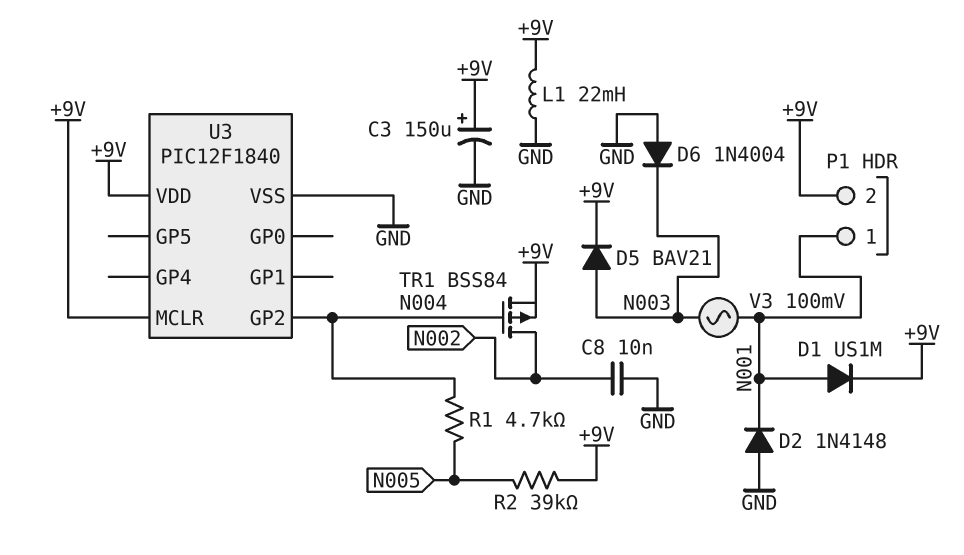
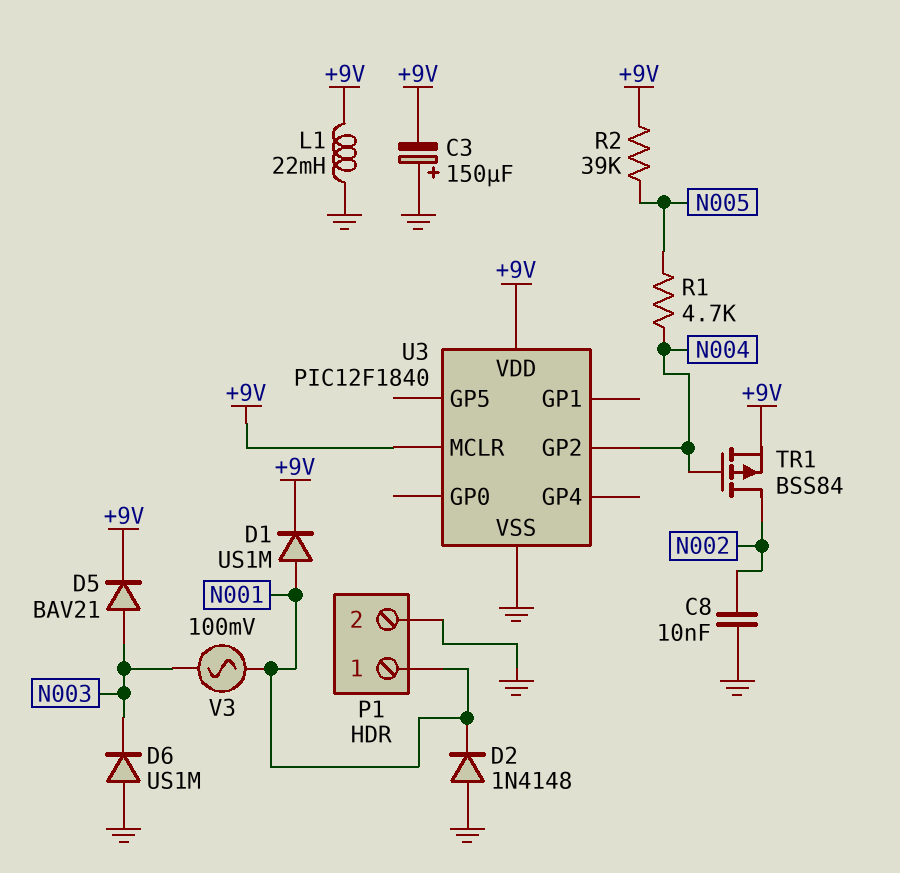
C3: 150uF (plus +9V, minus GND) -> 150uF (plus GND, minus +9V)
D6: diode 1N4004 (A GND, K N003) -> diode US1M (A GND, K N003)
P1 pin 2: +9V -> GND

